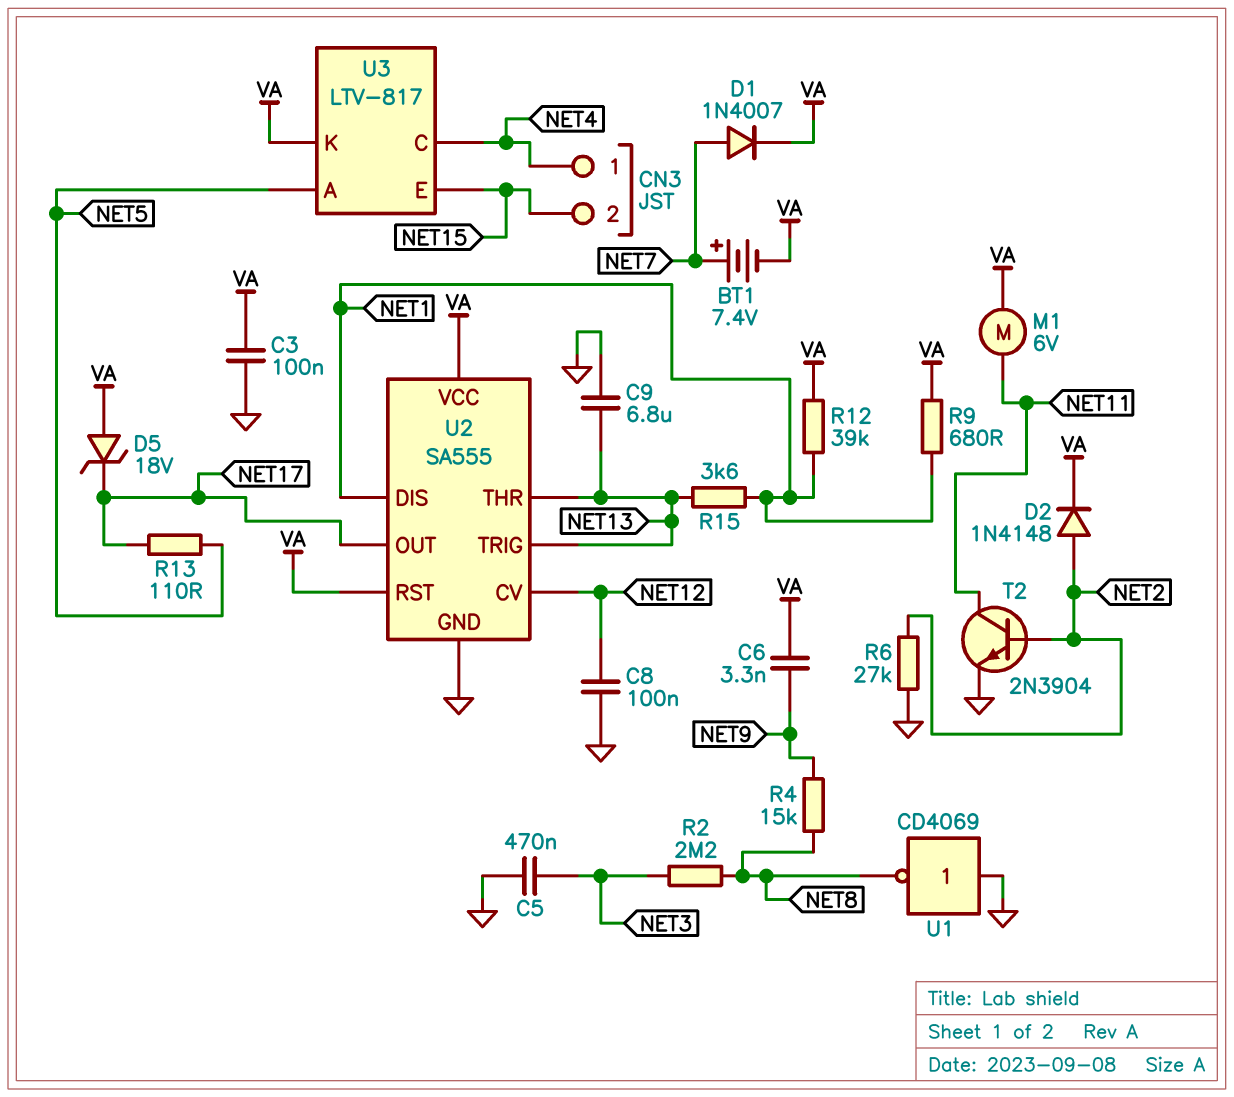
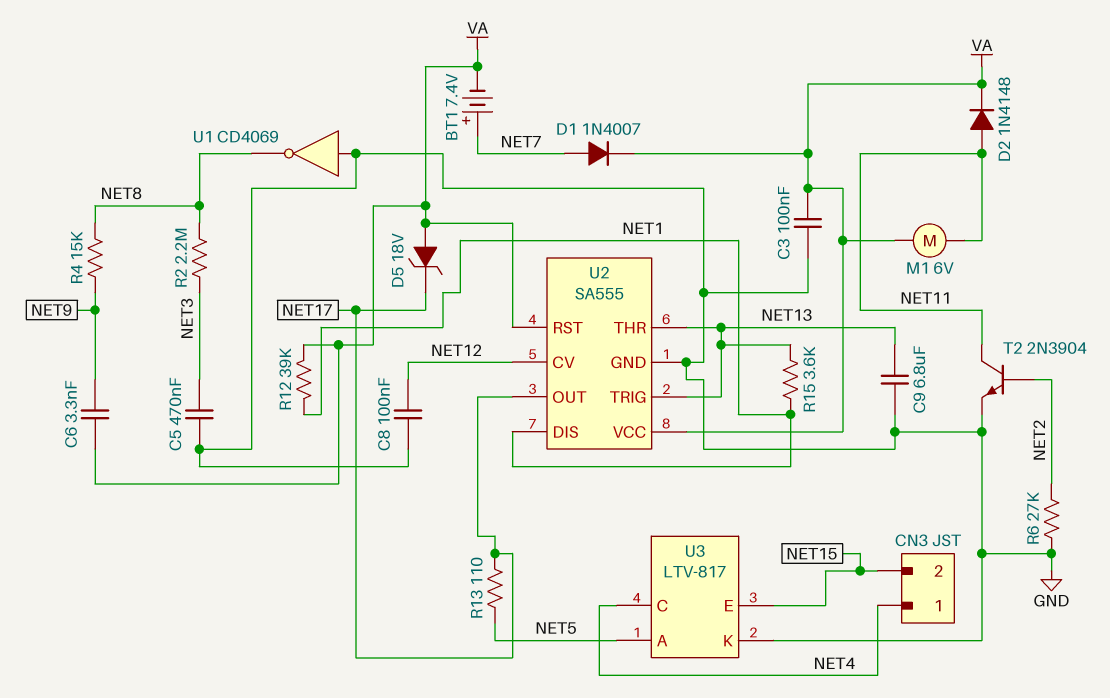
D2: diode 1N4148 (A NET2, K VA) -> diode 1N4148 (A NET11, K VA)
R9: 680 (NET1, VA) -> none
U3 pin K: VA -> GND

